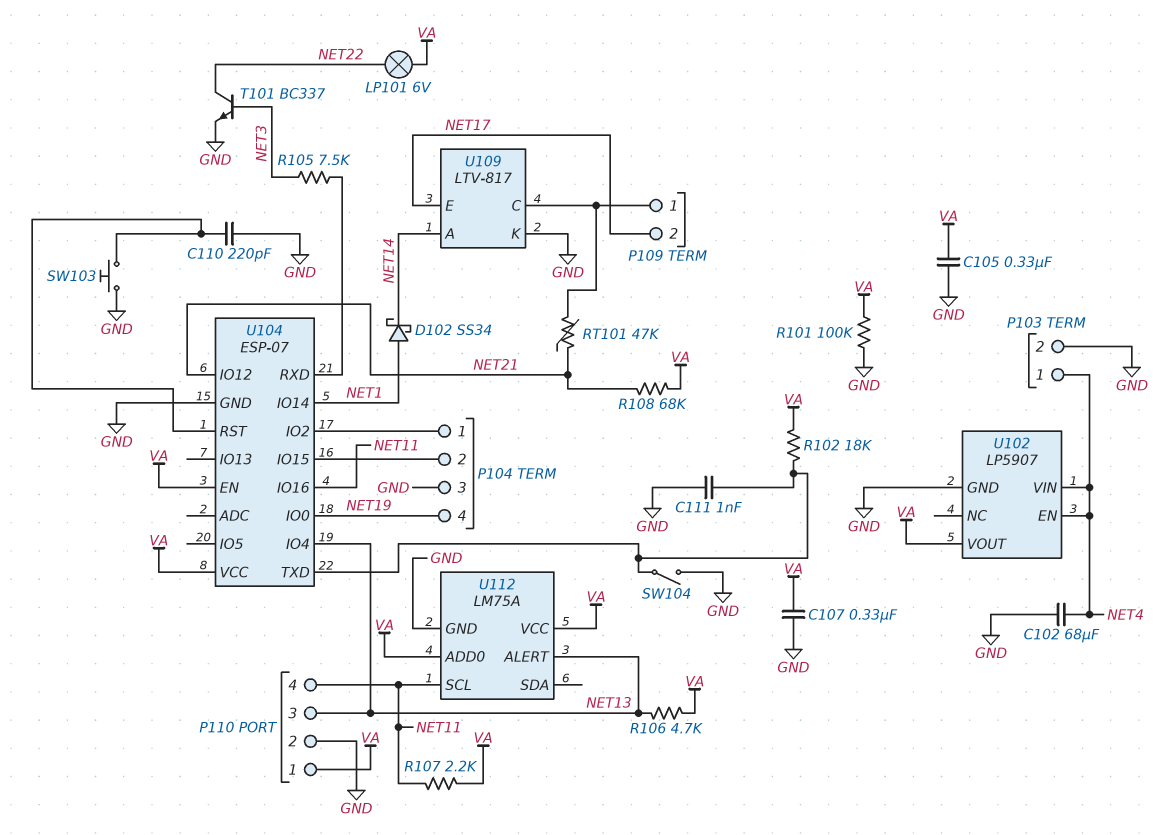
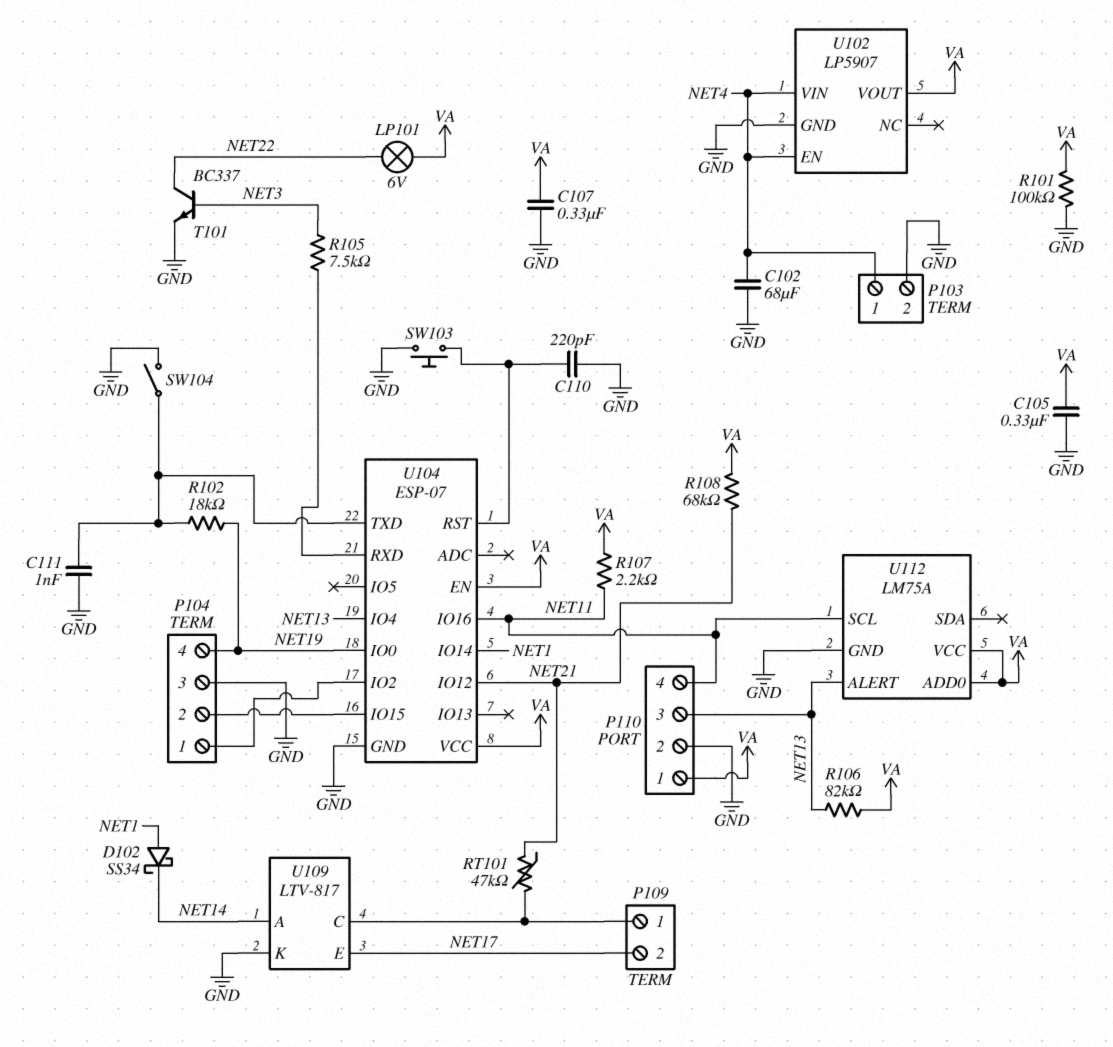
R102: 18k (U104/TXD, VA) -> 18k (NET19, U104/TXD)
R106: 4.7k (NET13, VA) -> 82k (NET13, VA)

